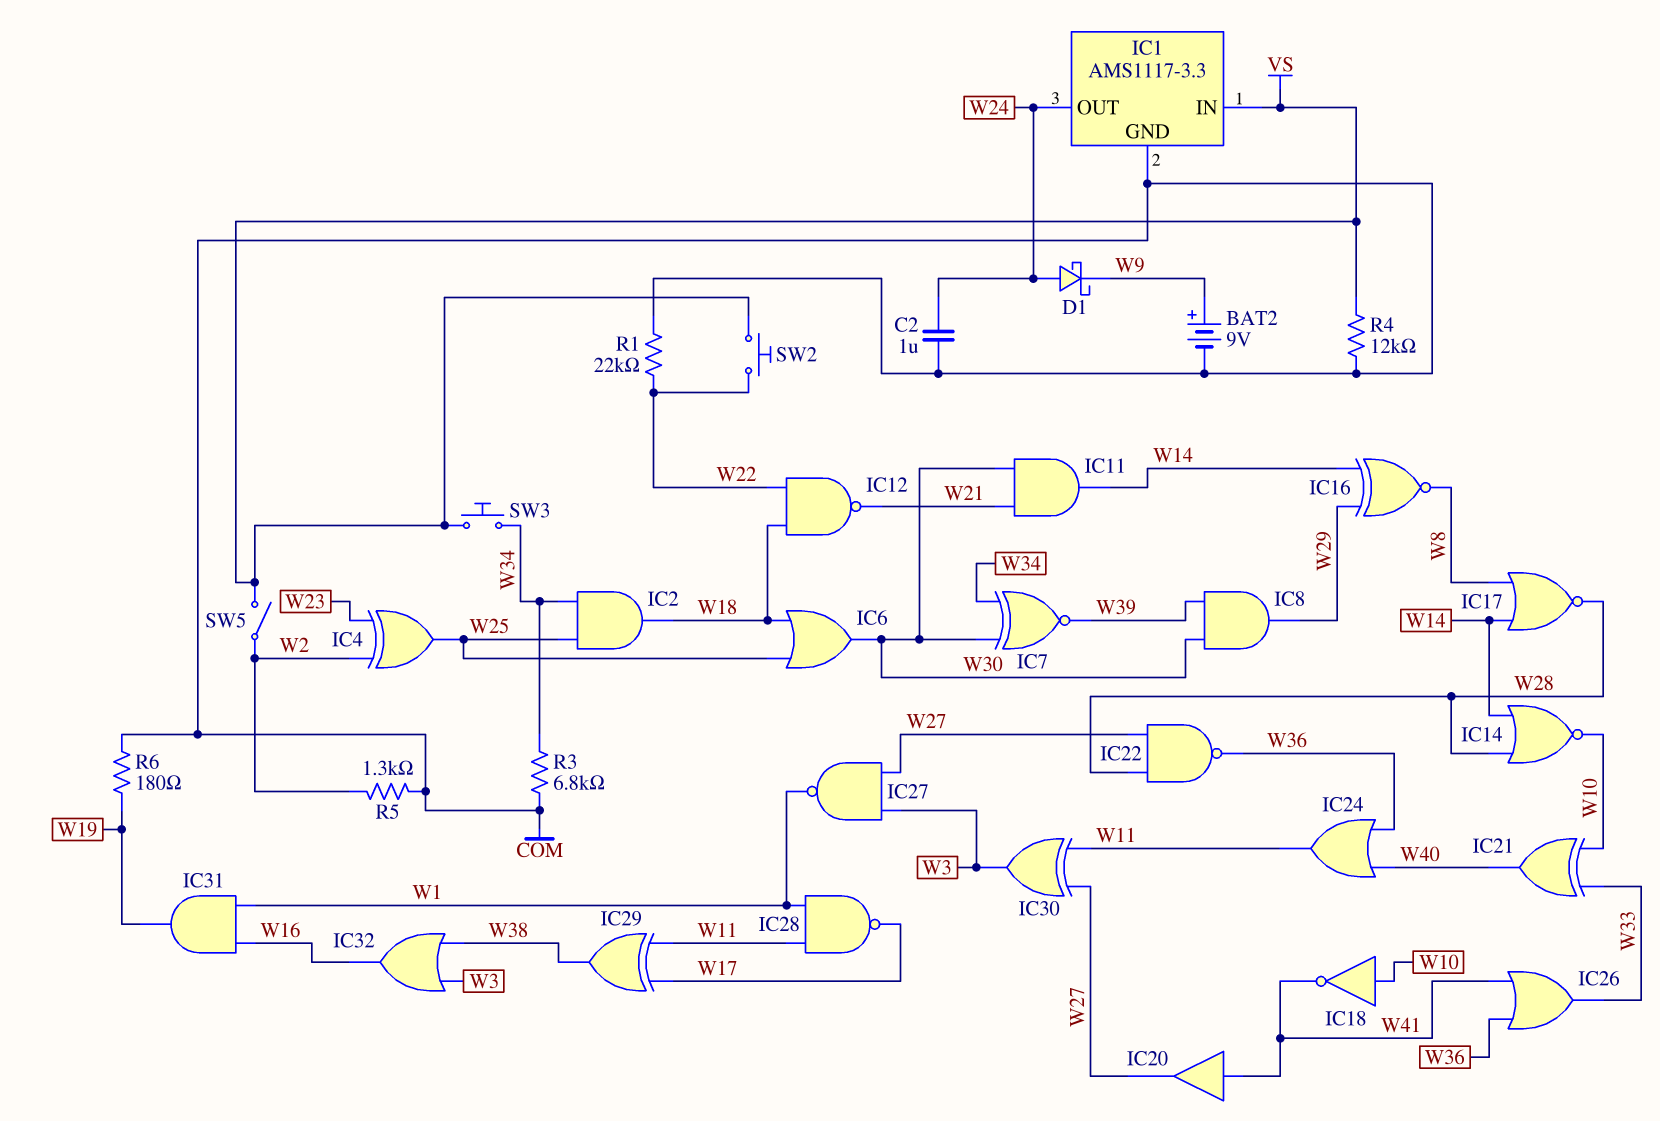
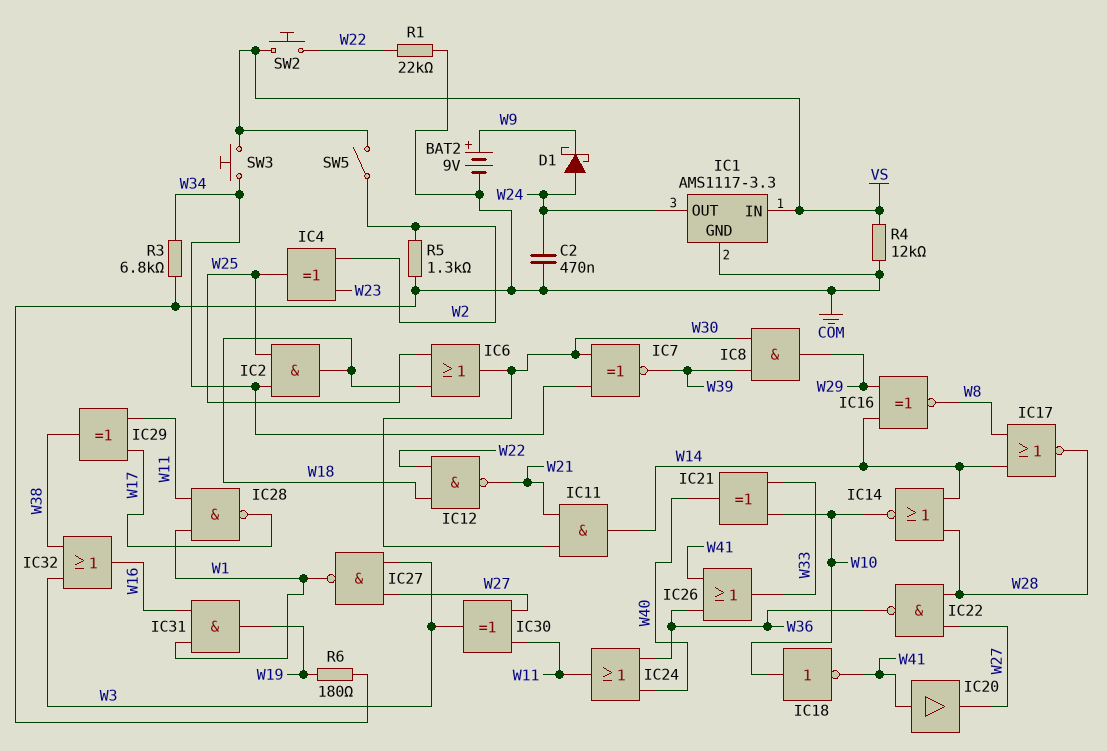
C2: 1uF (COM, W24) -> 470nF (COM, W24)

